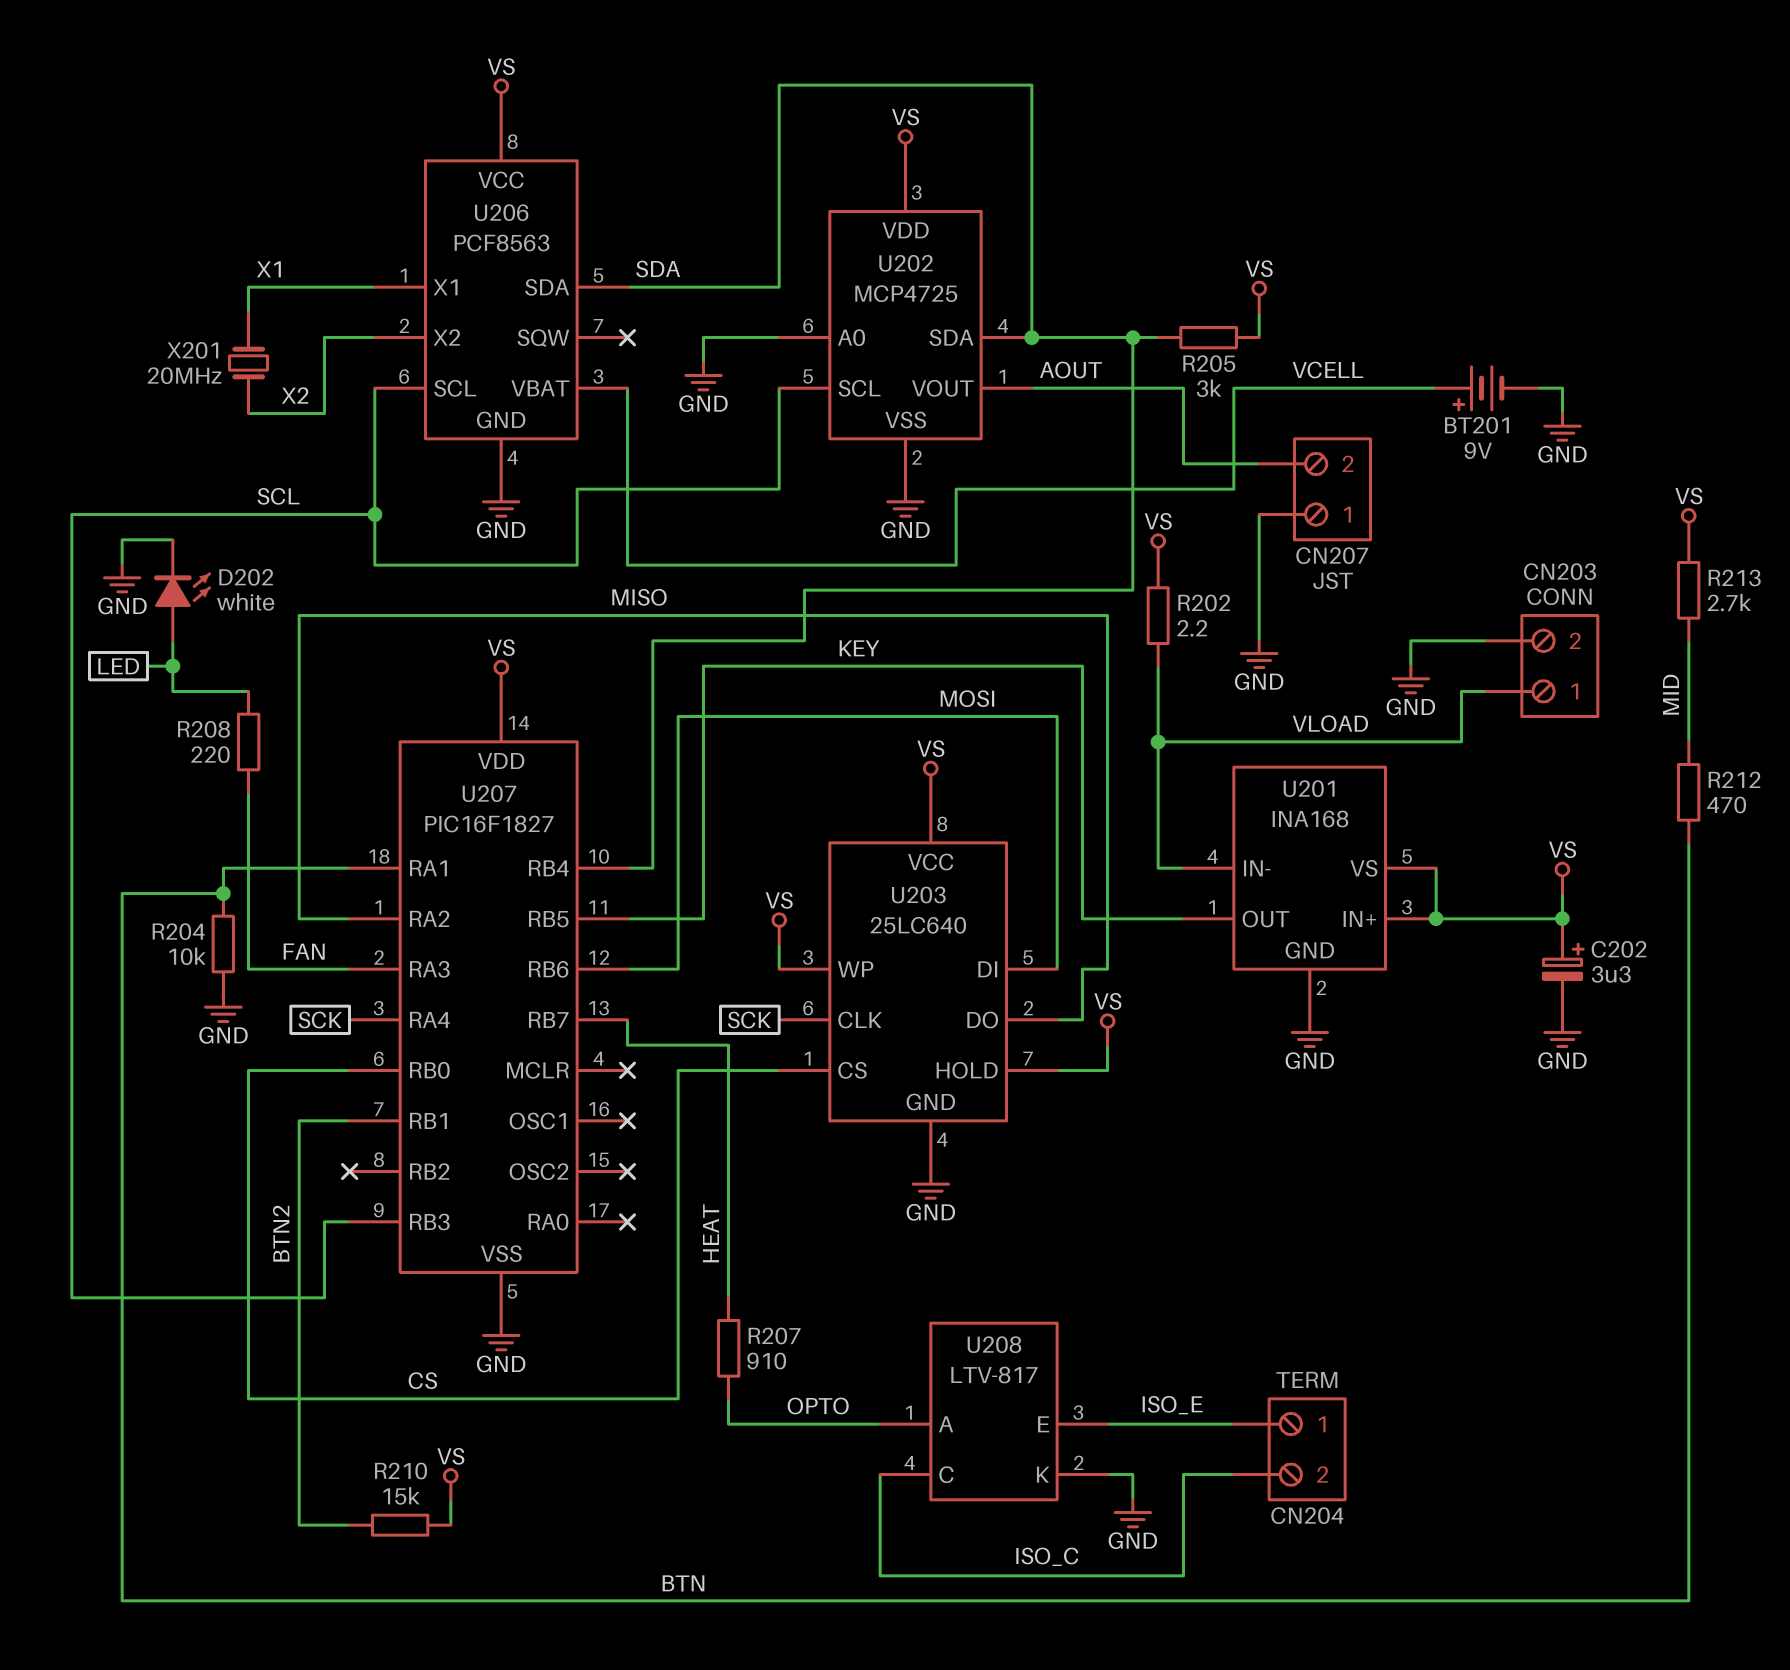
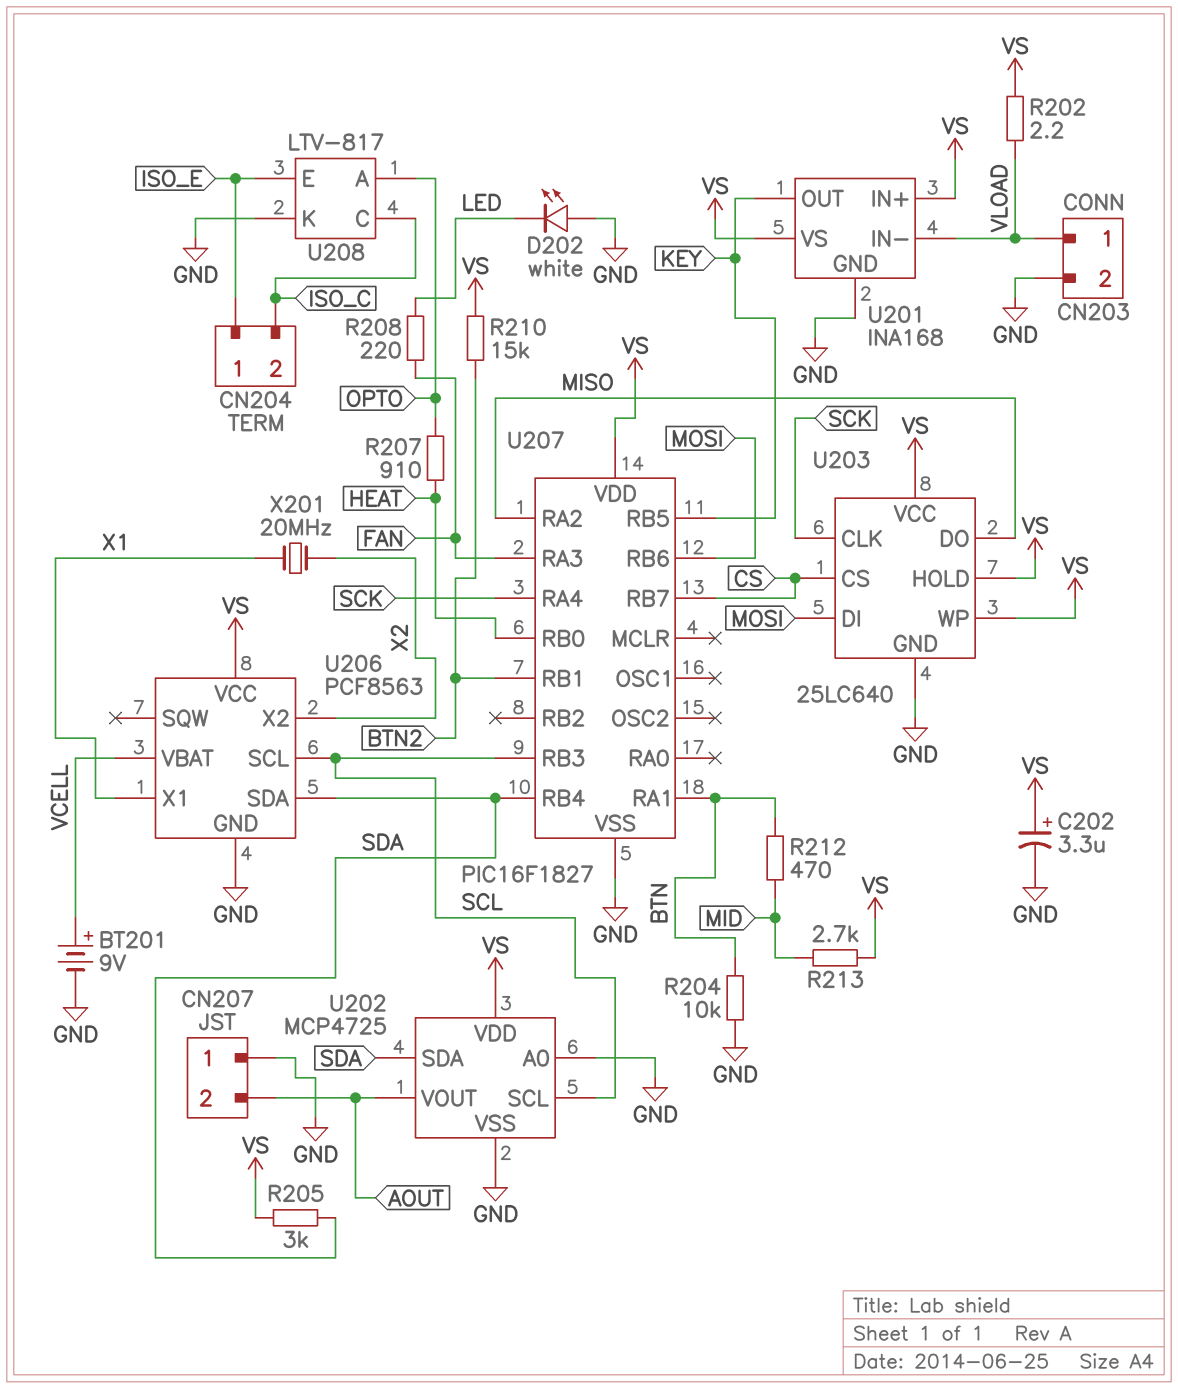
D202: LED white (A LED, K GND) -> LED white (A GND, K LED)
U207 pin RB0: CS -> HEAT
U207 pin RB7: HEAT -> CS

